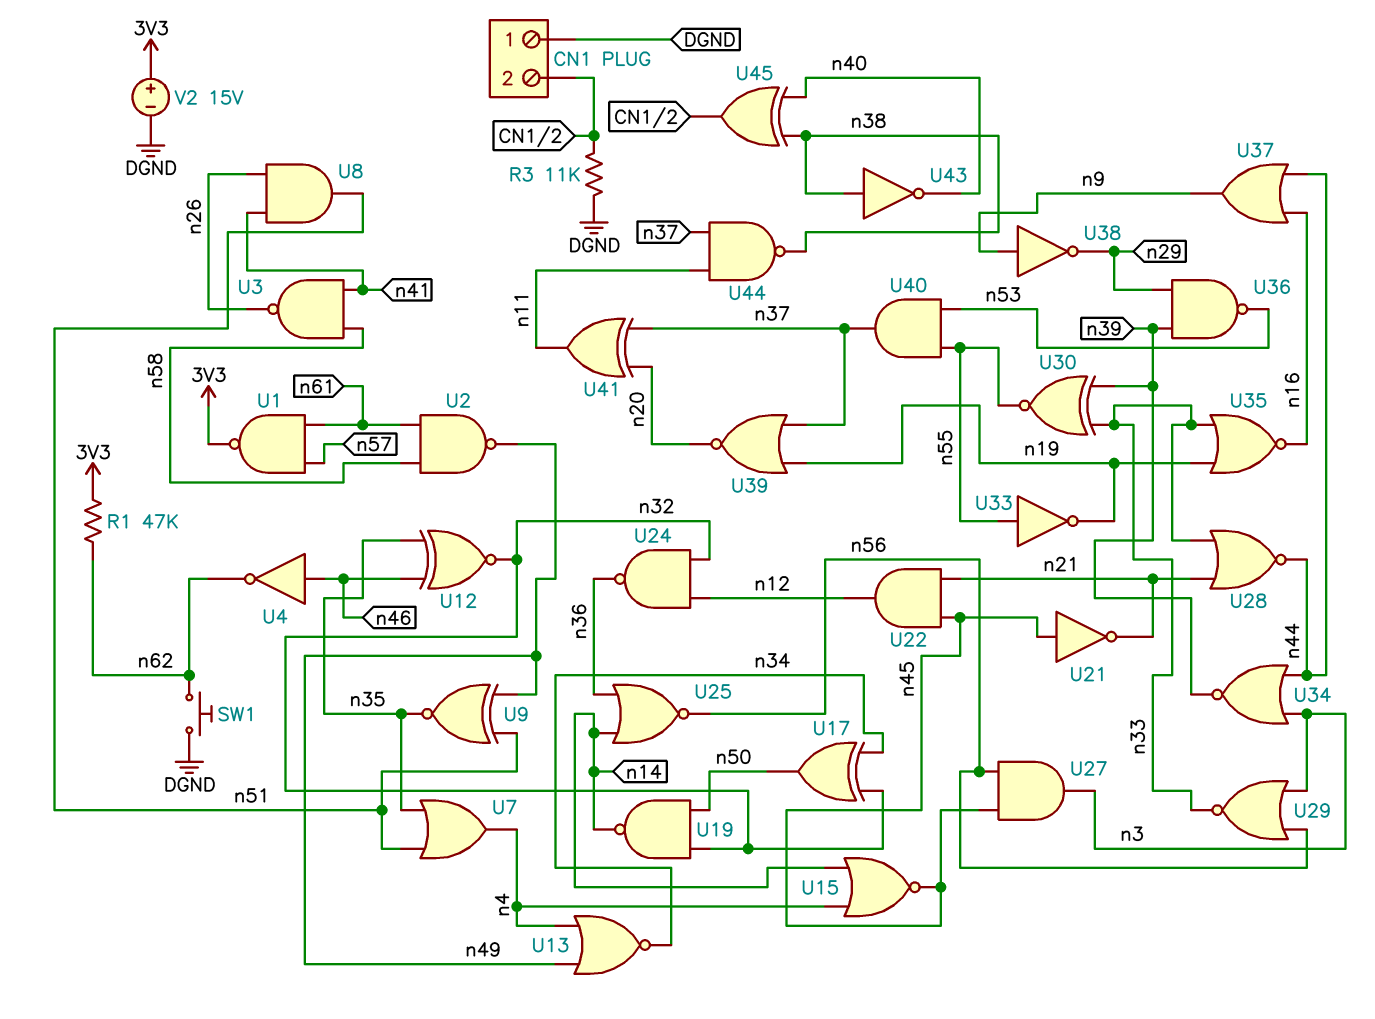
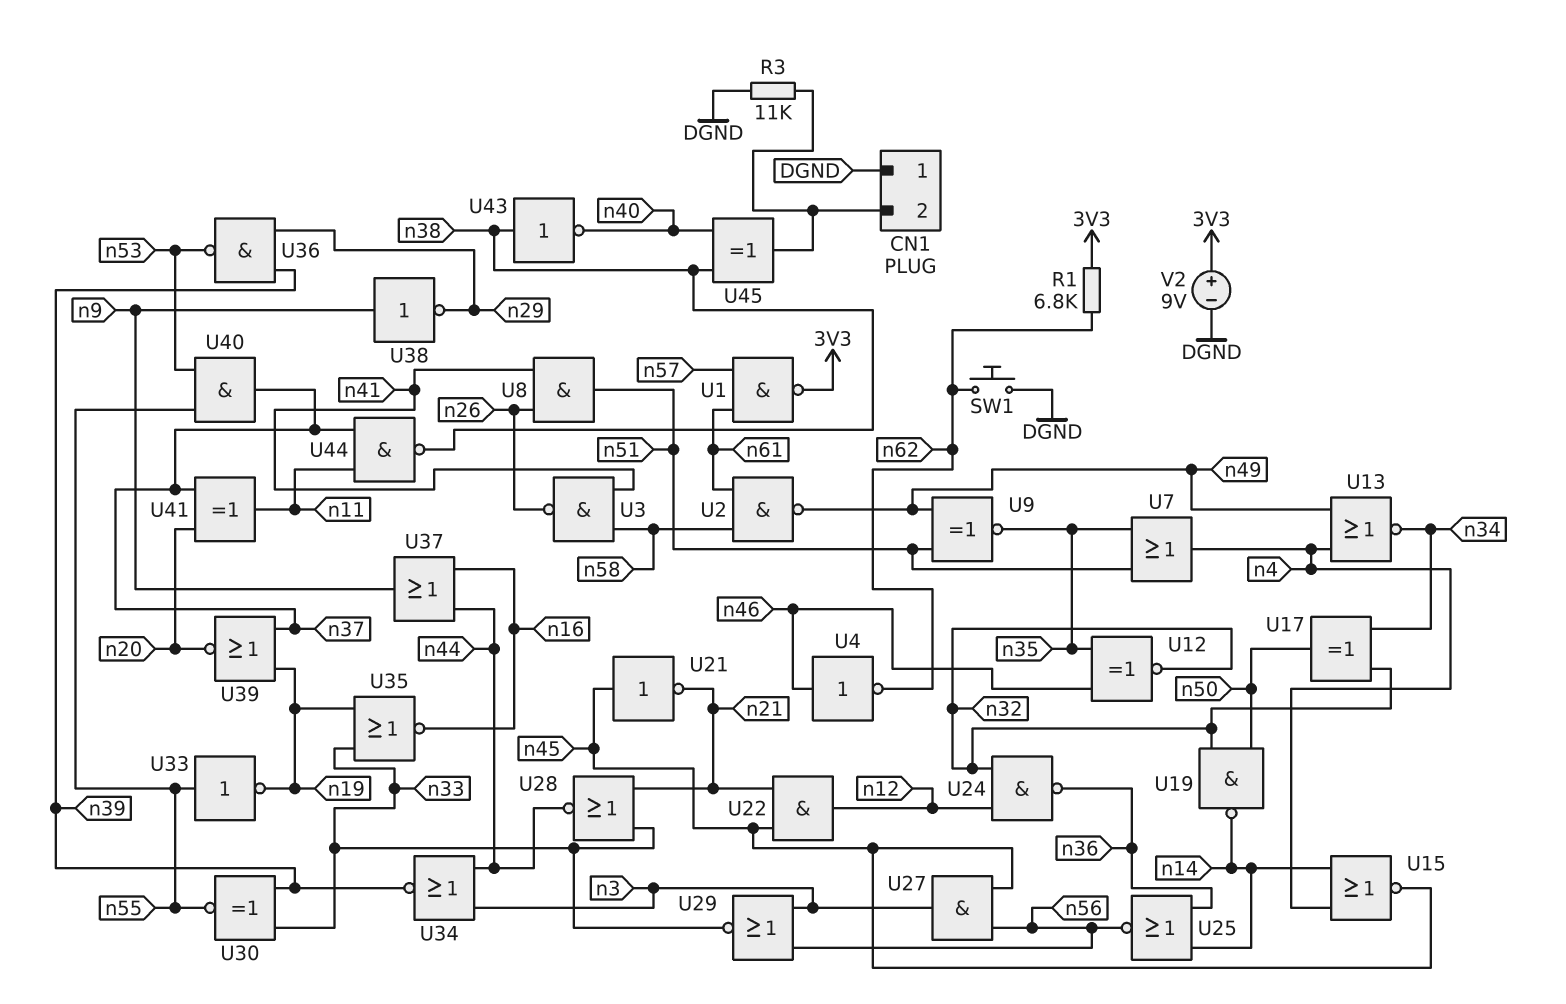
R1: 47k (3V3, n62) -> 6.8k (3V3, n62)
V2: 15V (plus 3V3, minus DGND) -> 9V (plus 3V3, minus DGND)

